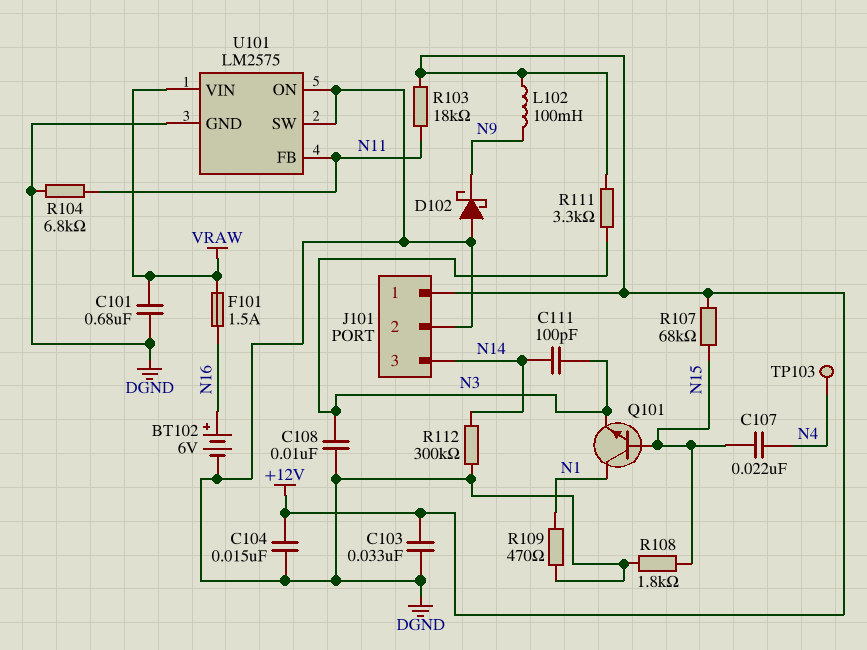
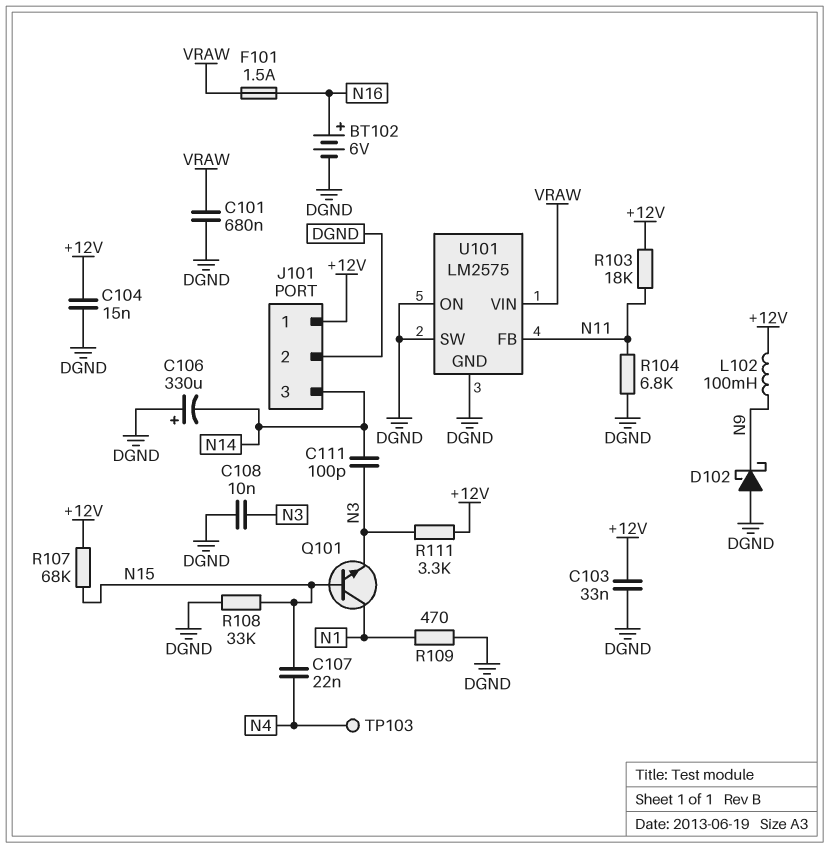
C106: none -> 330uF (plus DGND, minus N14)
R108: 1.8k (DGND, N15) -> 33k (DGND, N15)
R112: 300k (DGND, N14) -> none

